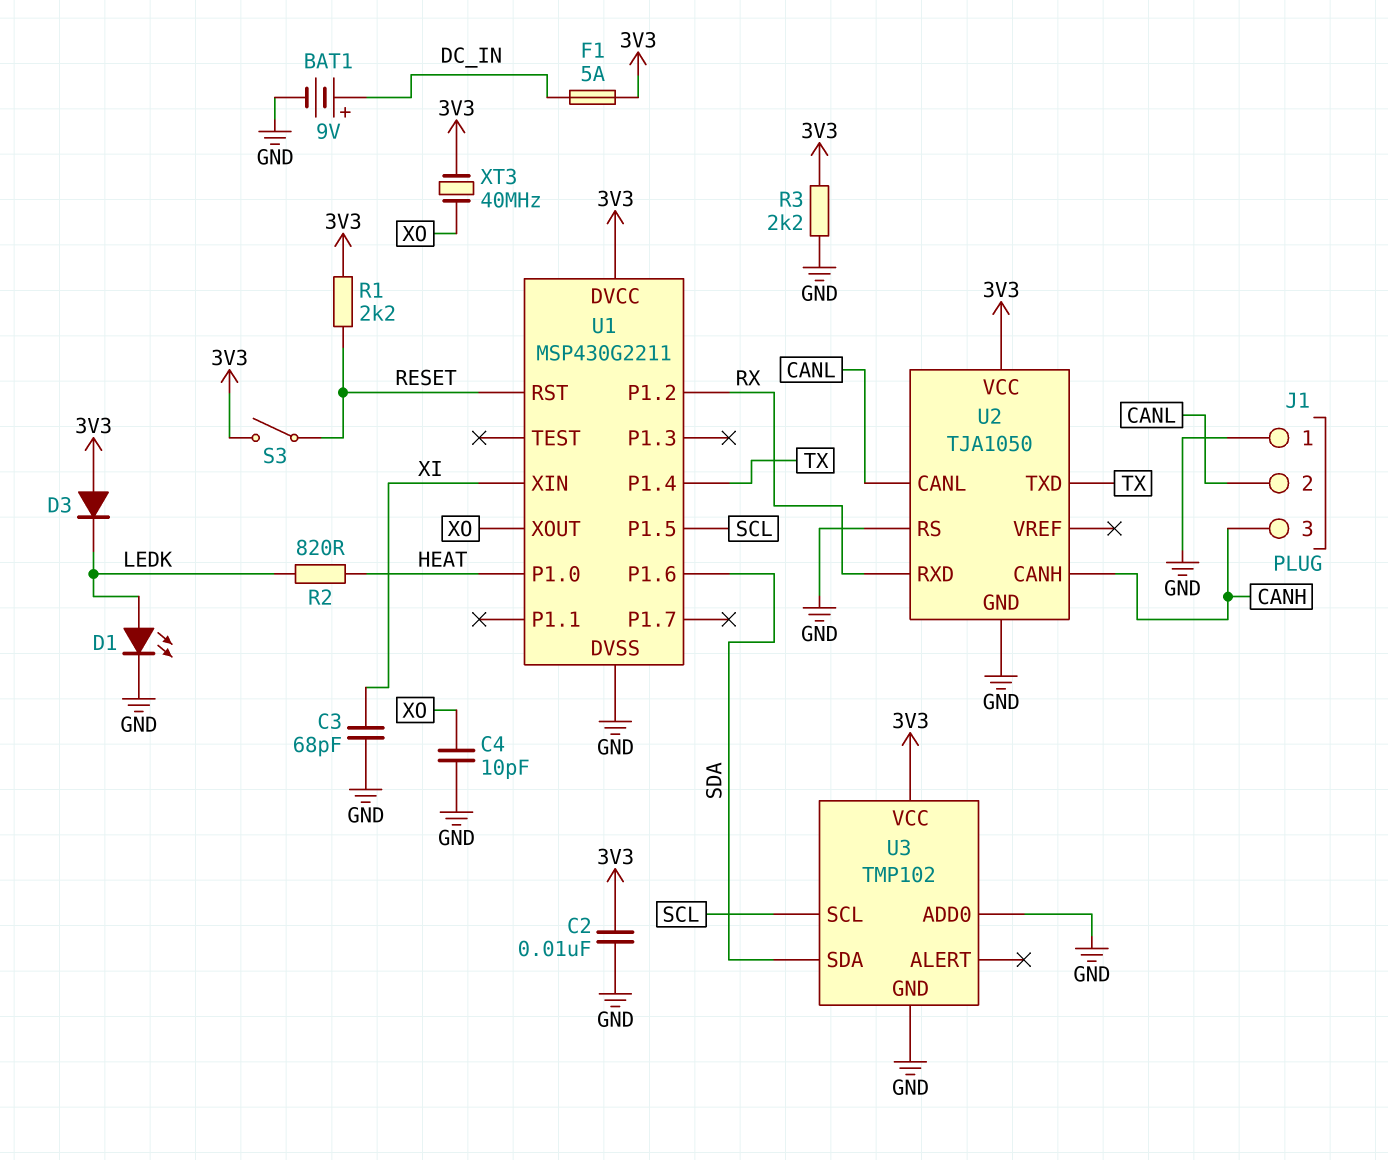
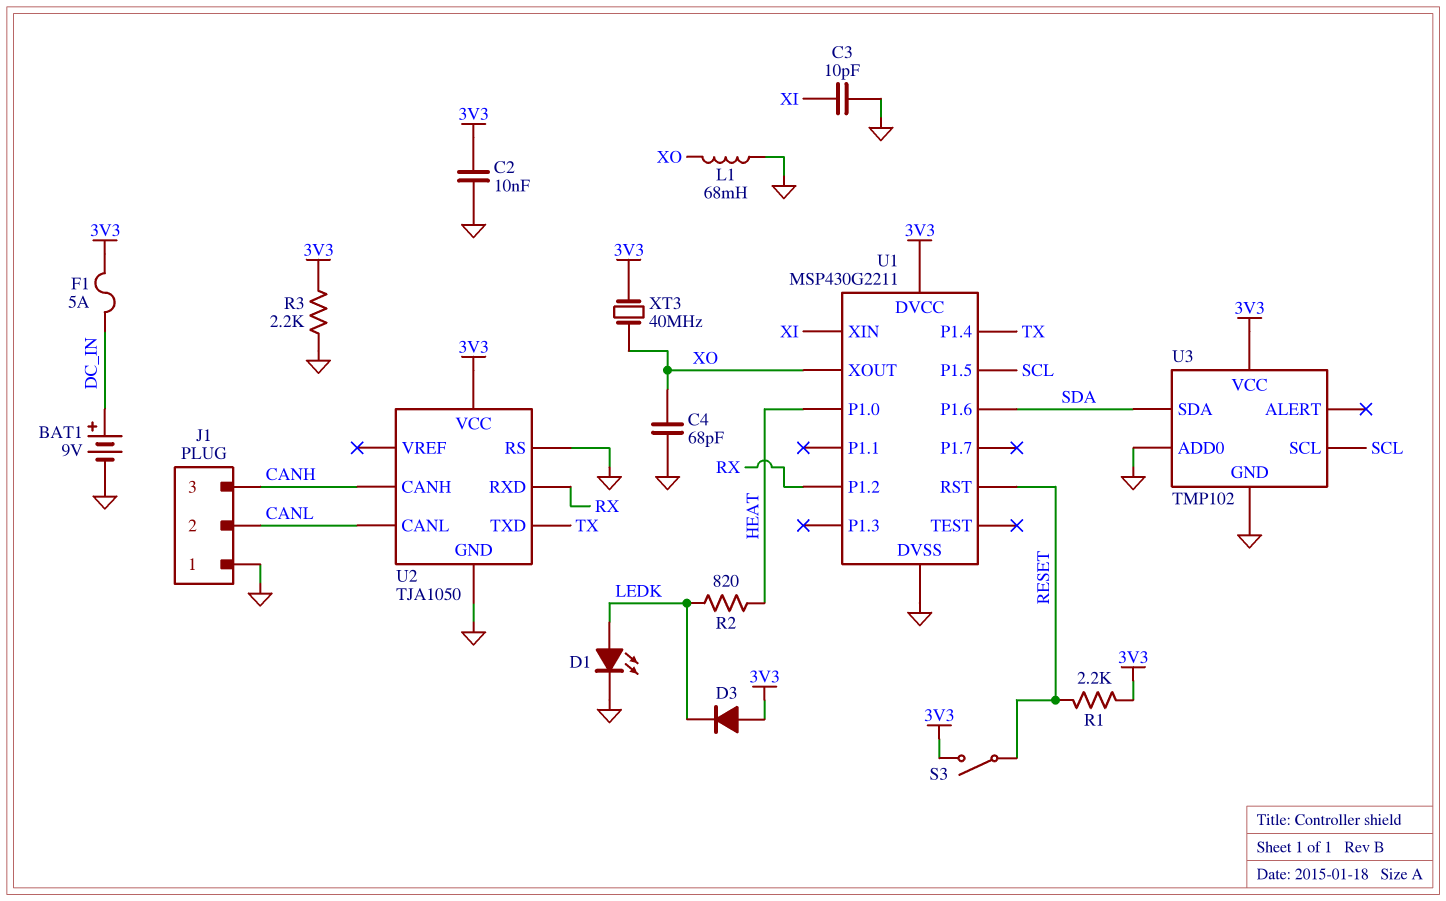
C3: 68pF (GND, XI) -> 10pF (GND, XI)
C4: 10pF (GND, XO) -> 68pF (GND, XO)
L1: none -> 68mH (GND, XO)

